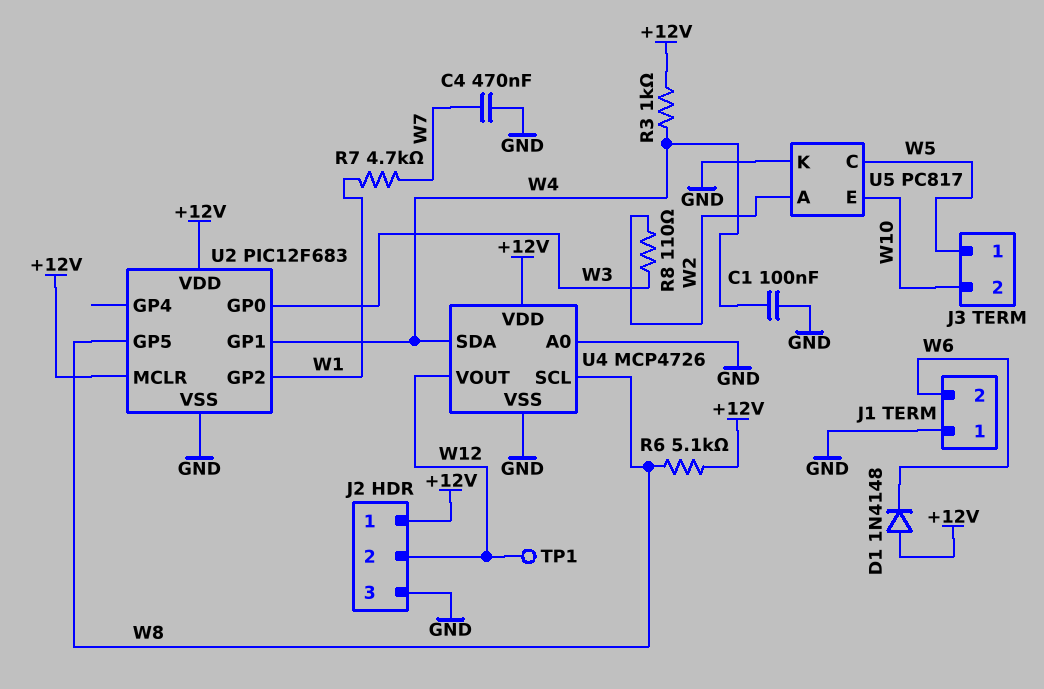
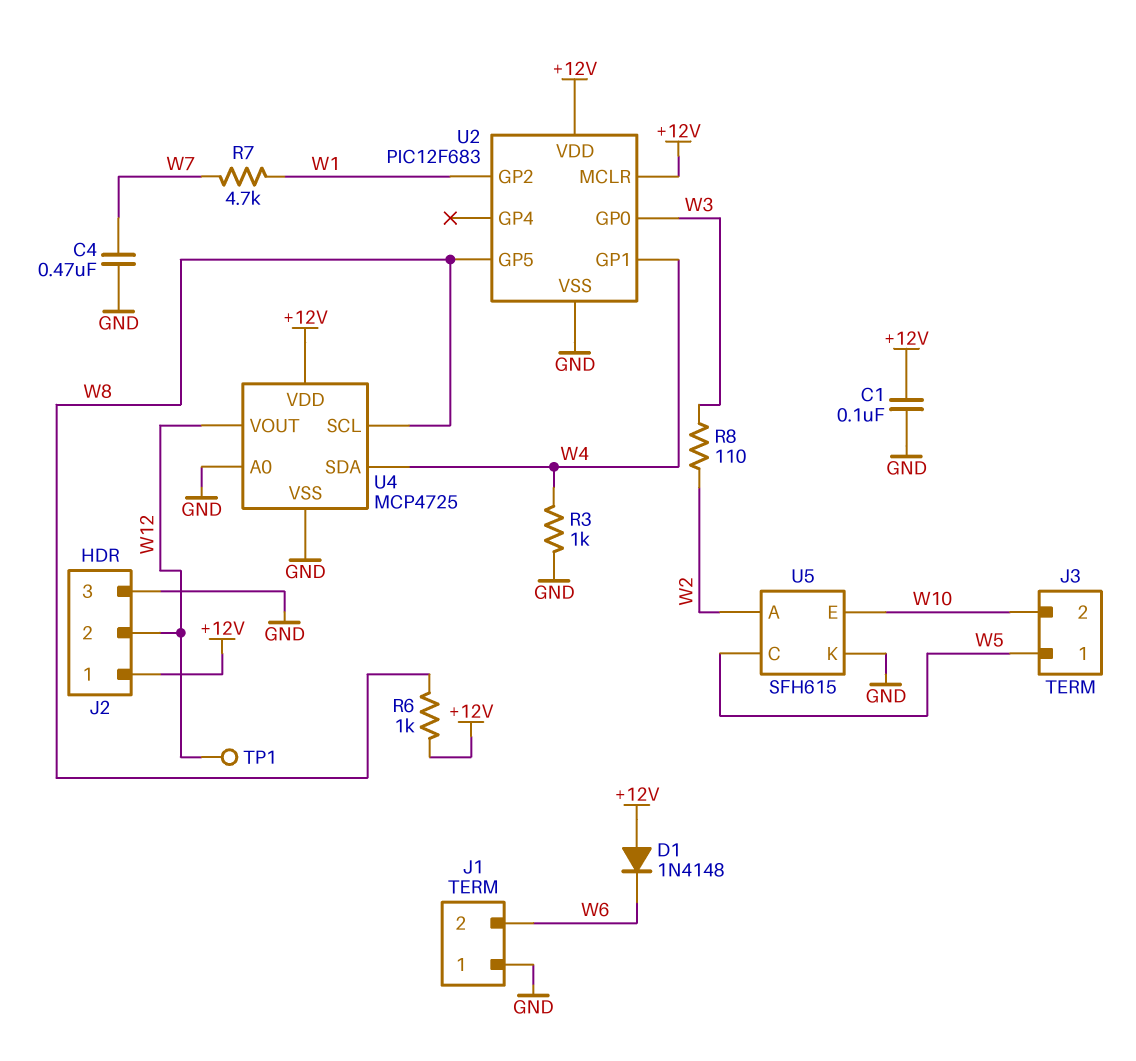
C1: 100nF (GND, W4) -> 100nF (+12V, GND)
R3: 1k (+12V, W4) -> 1k (GND, W4)
R6: 5.1k (+12V, W8) -> 1k (+12V, W8)
U4: MCP4726 -> MCP4725
U5: PC817 -> SFH615

